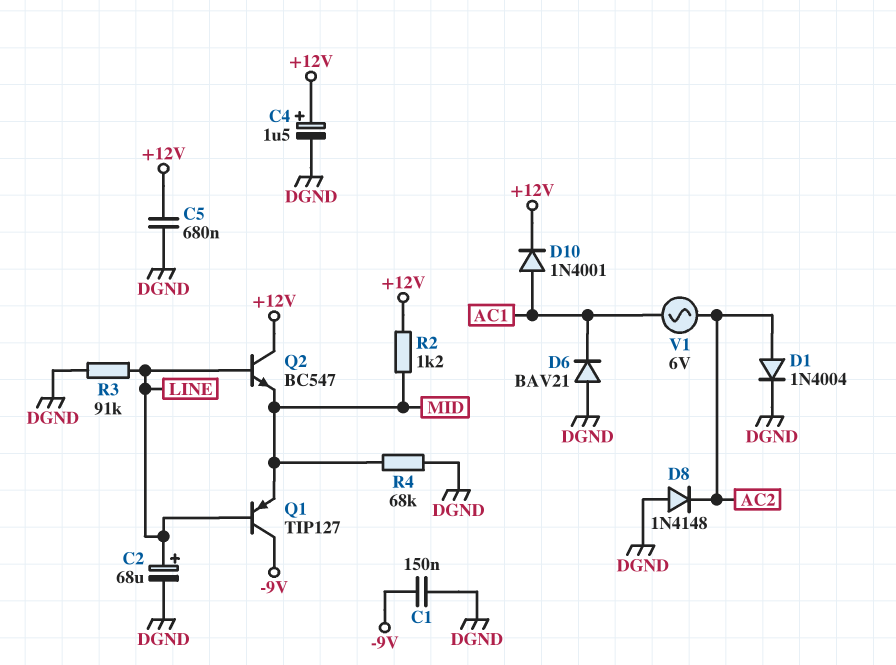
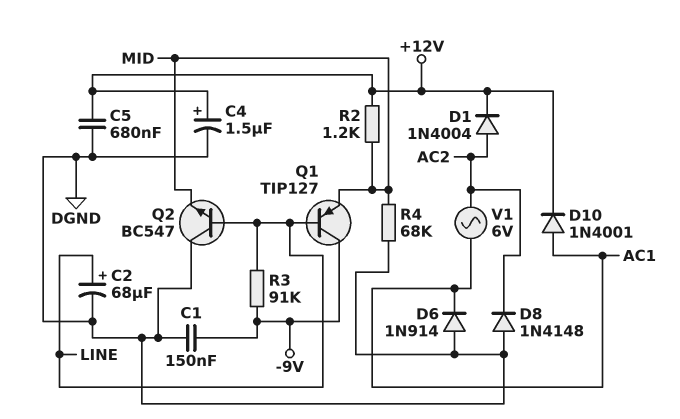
D1: diode 1N4004 (A AC2, K DGND) -> diode 1N4004 (A AC2, K +12V)
D6: diode BAV21 (A DGND, K AC1) -> diode 1N914 (A DGND, K AC1)
Q2: NPN BC547 (B LINE, C +12V, E MID) -> NPN BC547 (B LINE, C DGND, E MID)
R3: 91k (DGND, LINE) -> 91k (-9V, LINE)

